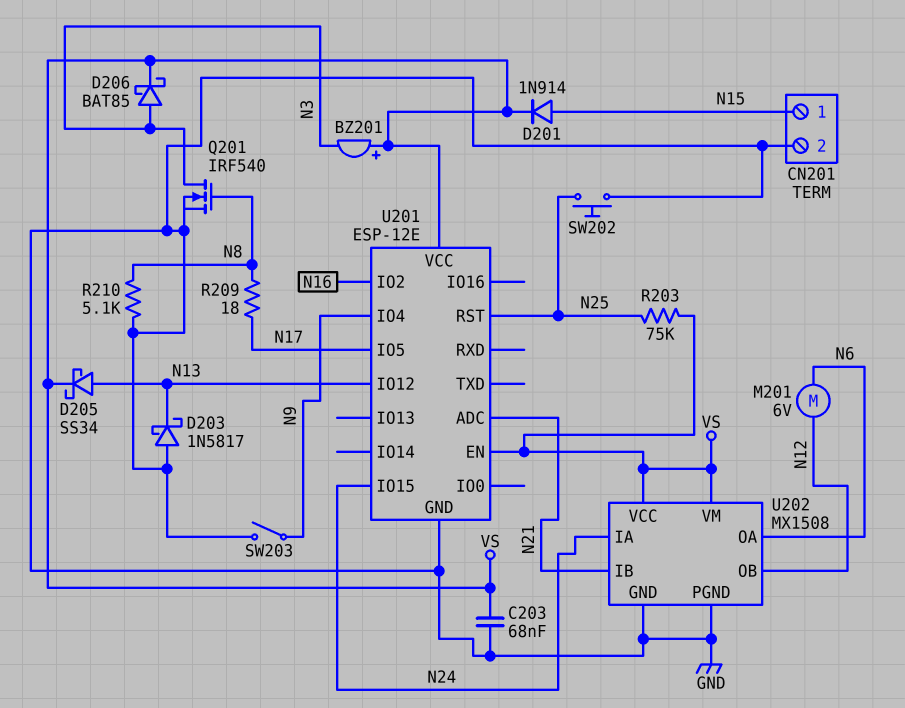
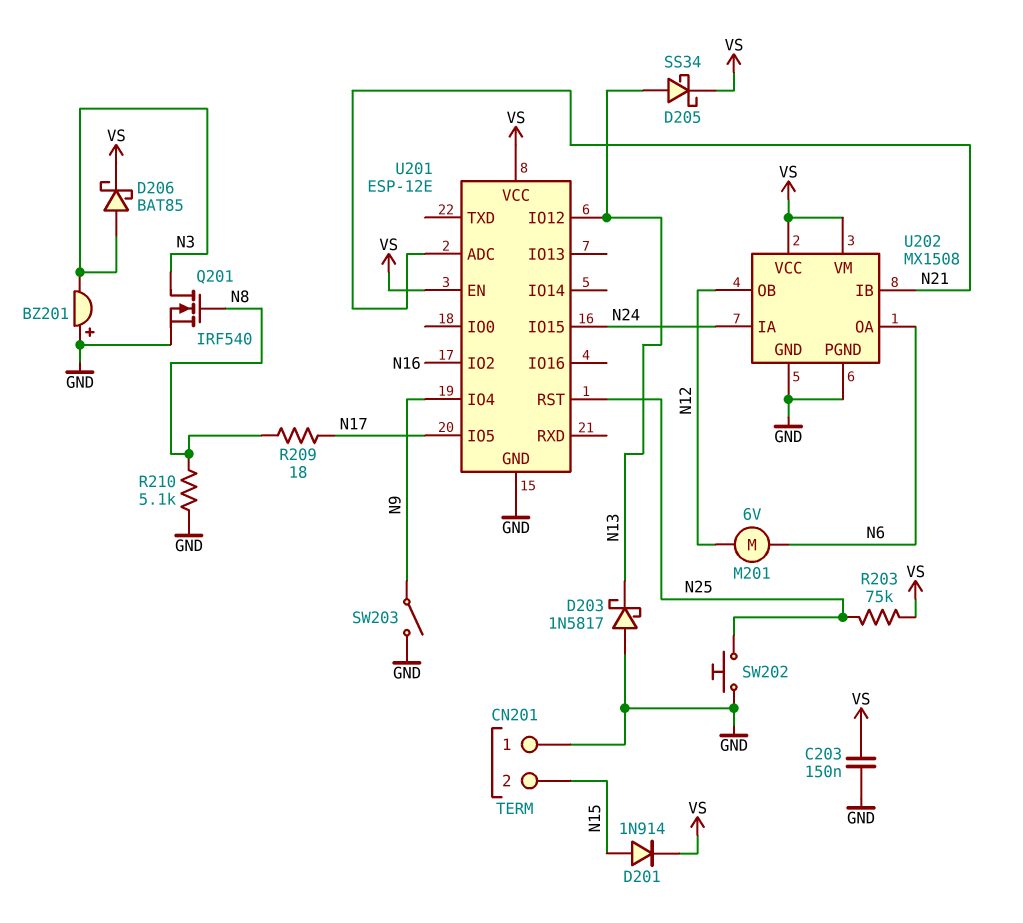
BZ201: buzzer (plus VS, minus N3) -> buzzer (plus GND, minus N3)
C203: 68nF (GND, VS) -> 150nF (GND, VS)
CN201 pin 1: N15 -> GND
CN201 pin 2: GND -> N15

